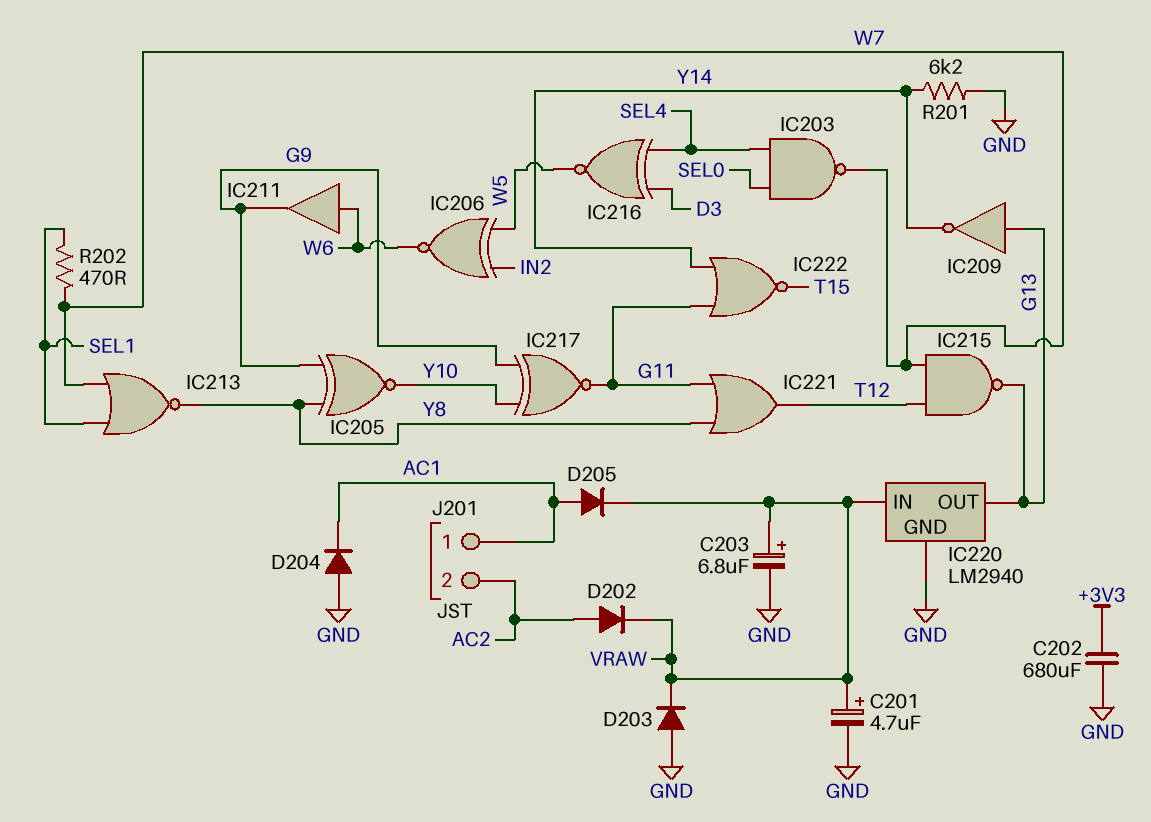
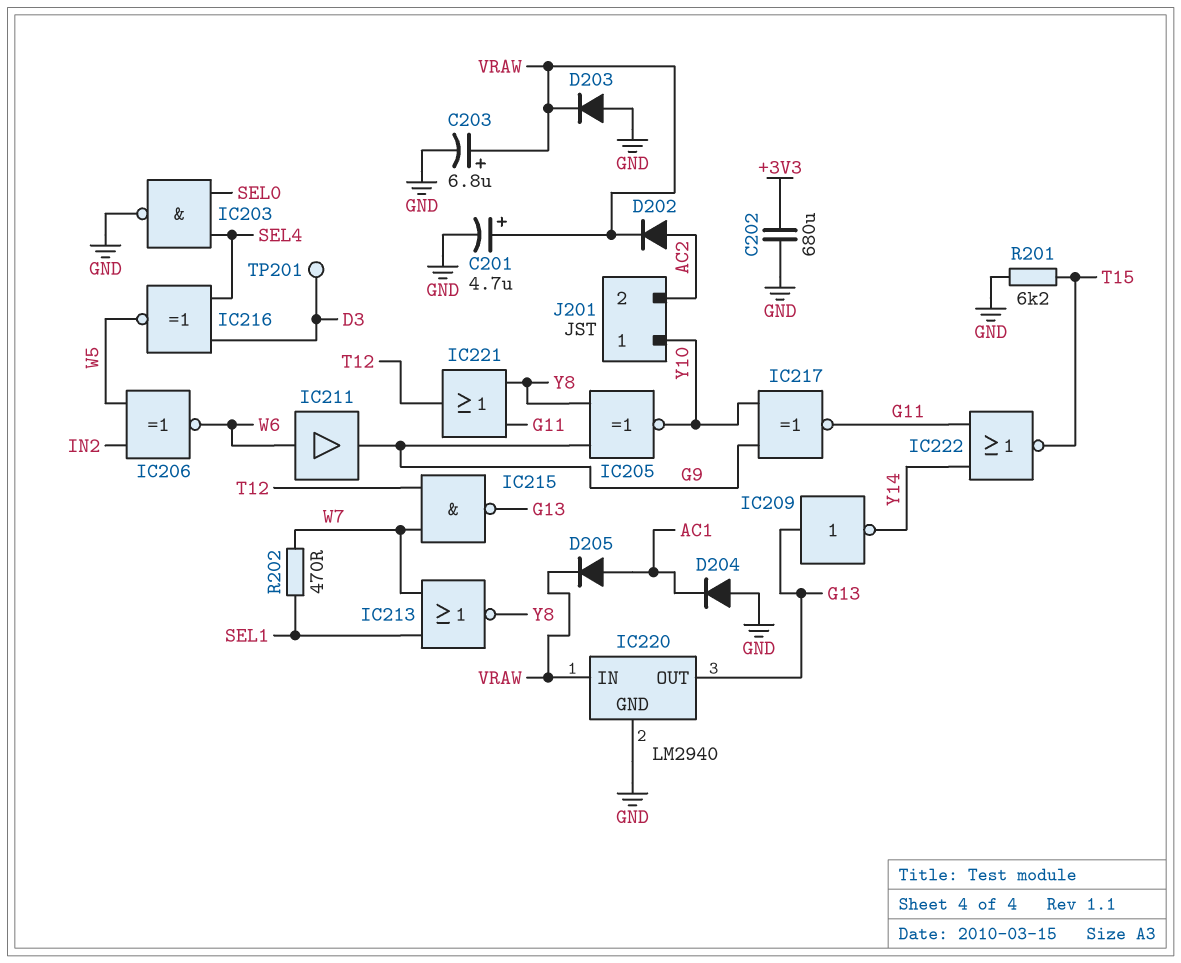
IC203: NAND (in SEL0, in SEL4, out W7) -> NAND (in SEL0, in SEL4, out GND)
J201 pin 1: AC1 -> Y10
R201: 6.2k (GND, Y14) -> 6.2k (GND, T15)
TP201: none -> test point (D3)

